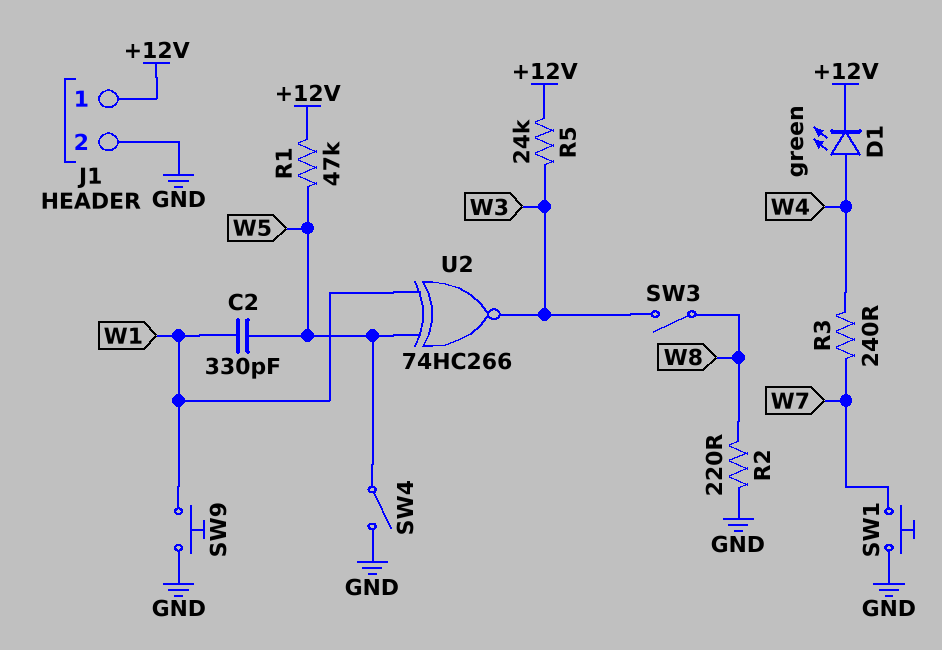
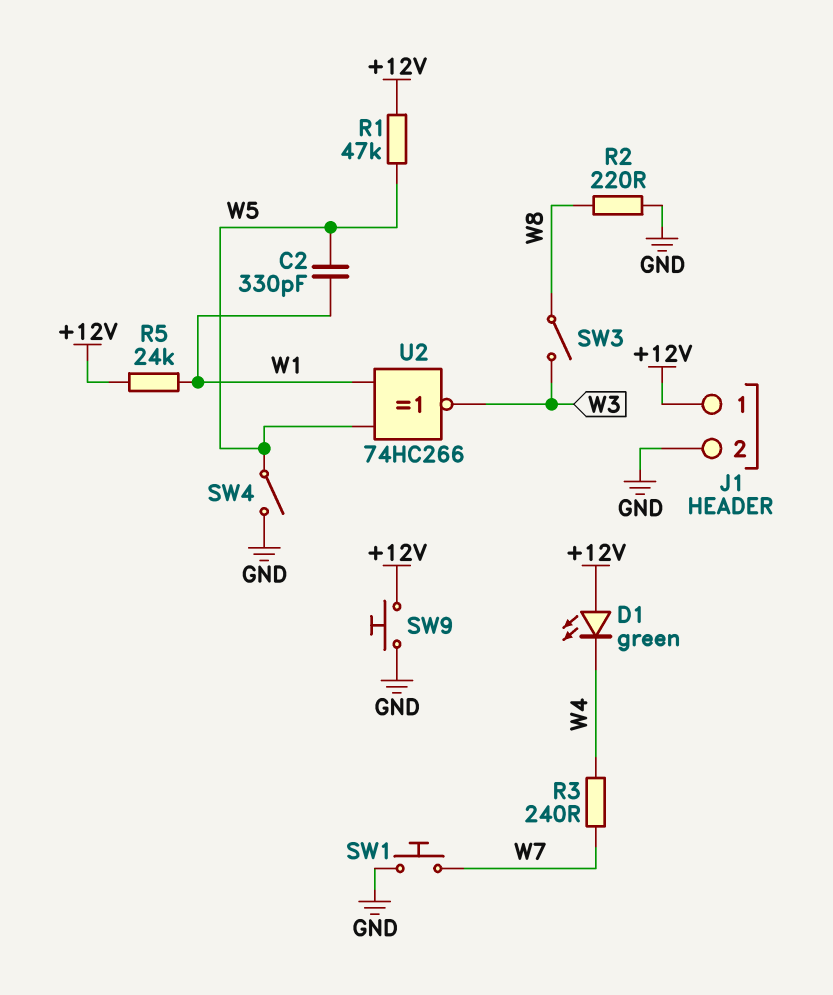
D1: LED green (A W4, K +12V) -> LED green (A +12V, K W4)
R5: 24k (+12V, W3) -> 24k (+12V, W1)
SW9: button (GND, W1) -> button (+12V, GND)

